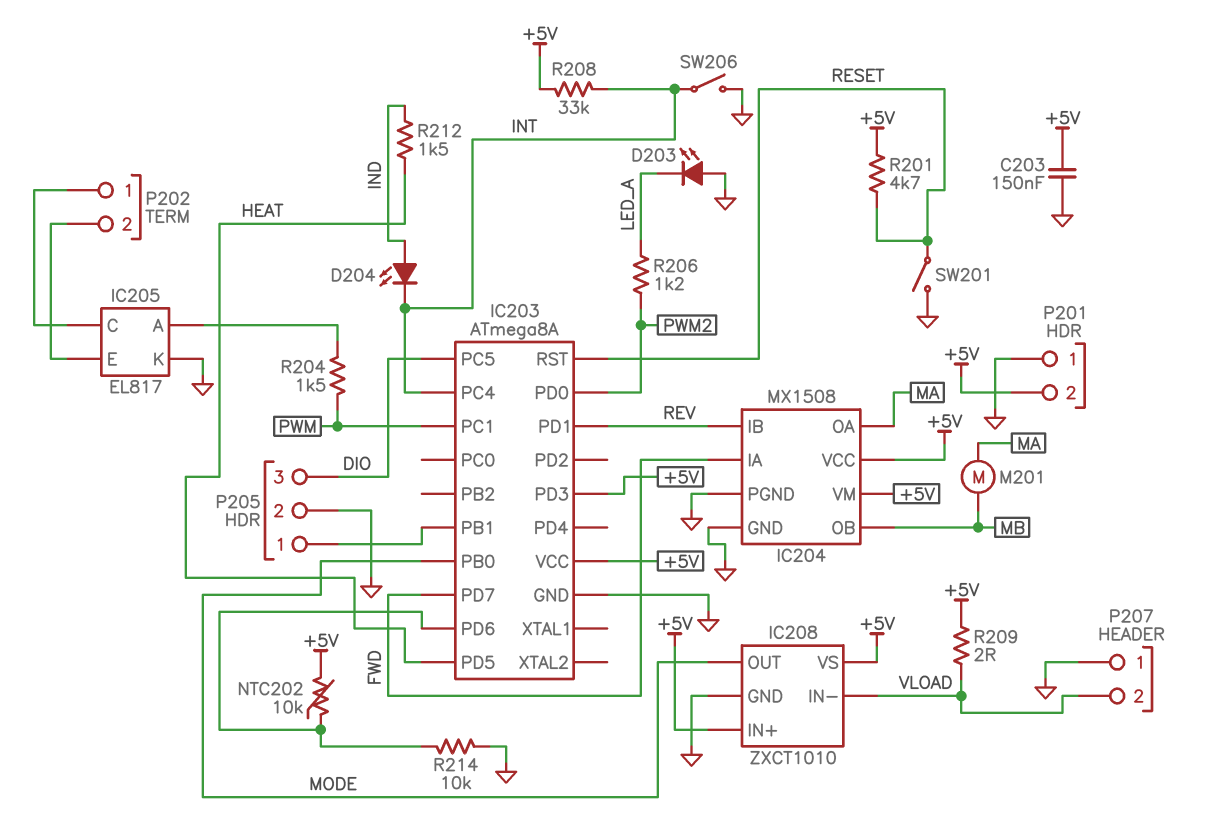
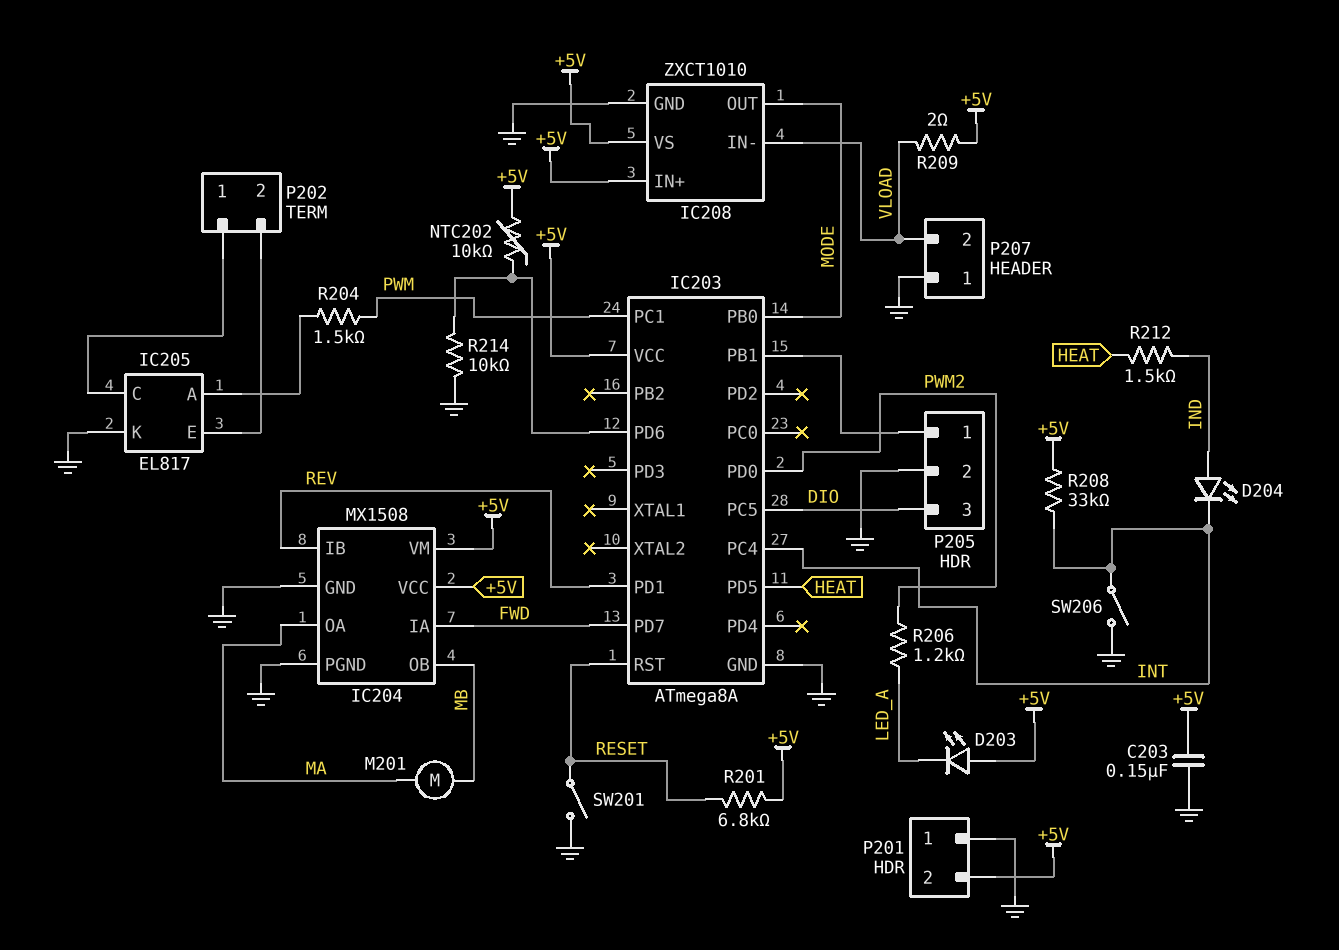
D203: LED (A GND, K LED_A) -> LED (A +5V, K LED_A)
IC203 pin PD3: +5V -> none
R201: 4.7k (+5V, RESET) -> 6.8k (+5V, RESET)

